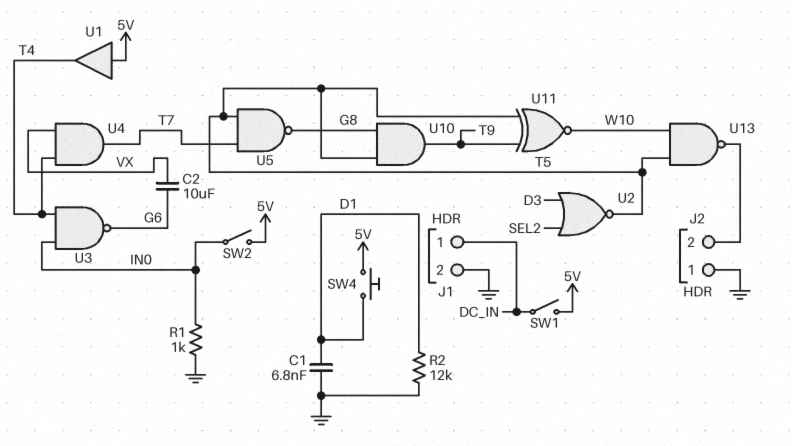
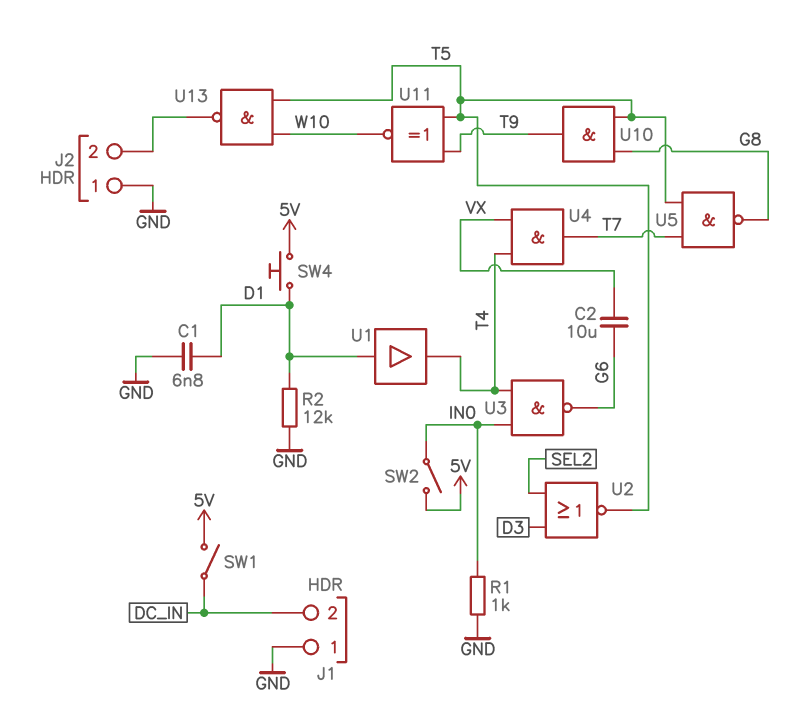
J1 pin 1: DC_IN -> GND
J1 pin 2: GND -> DC_IN
U1: buffer (in 5V, out T4) -> buffer (in D1, out T4)

